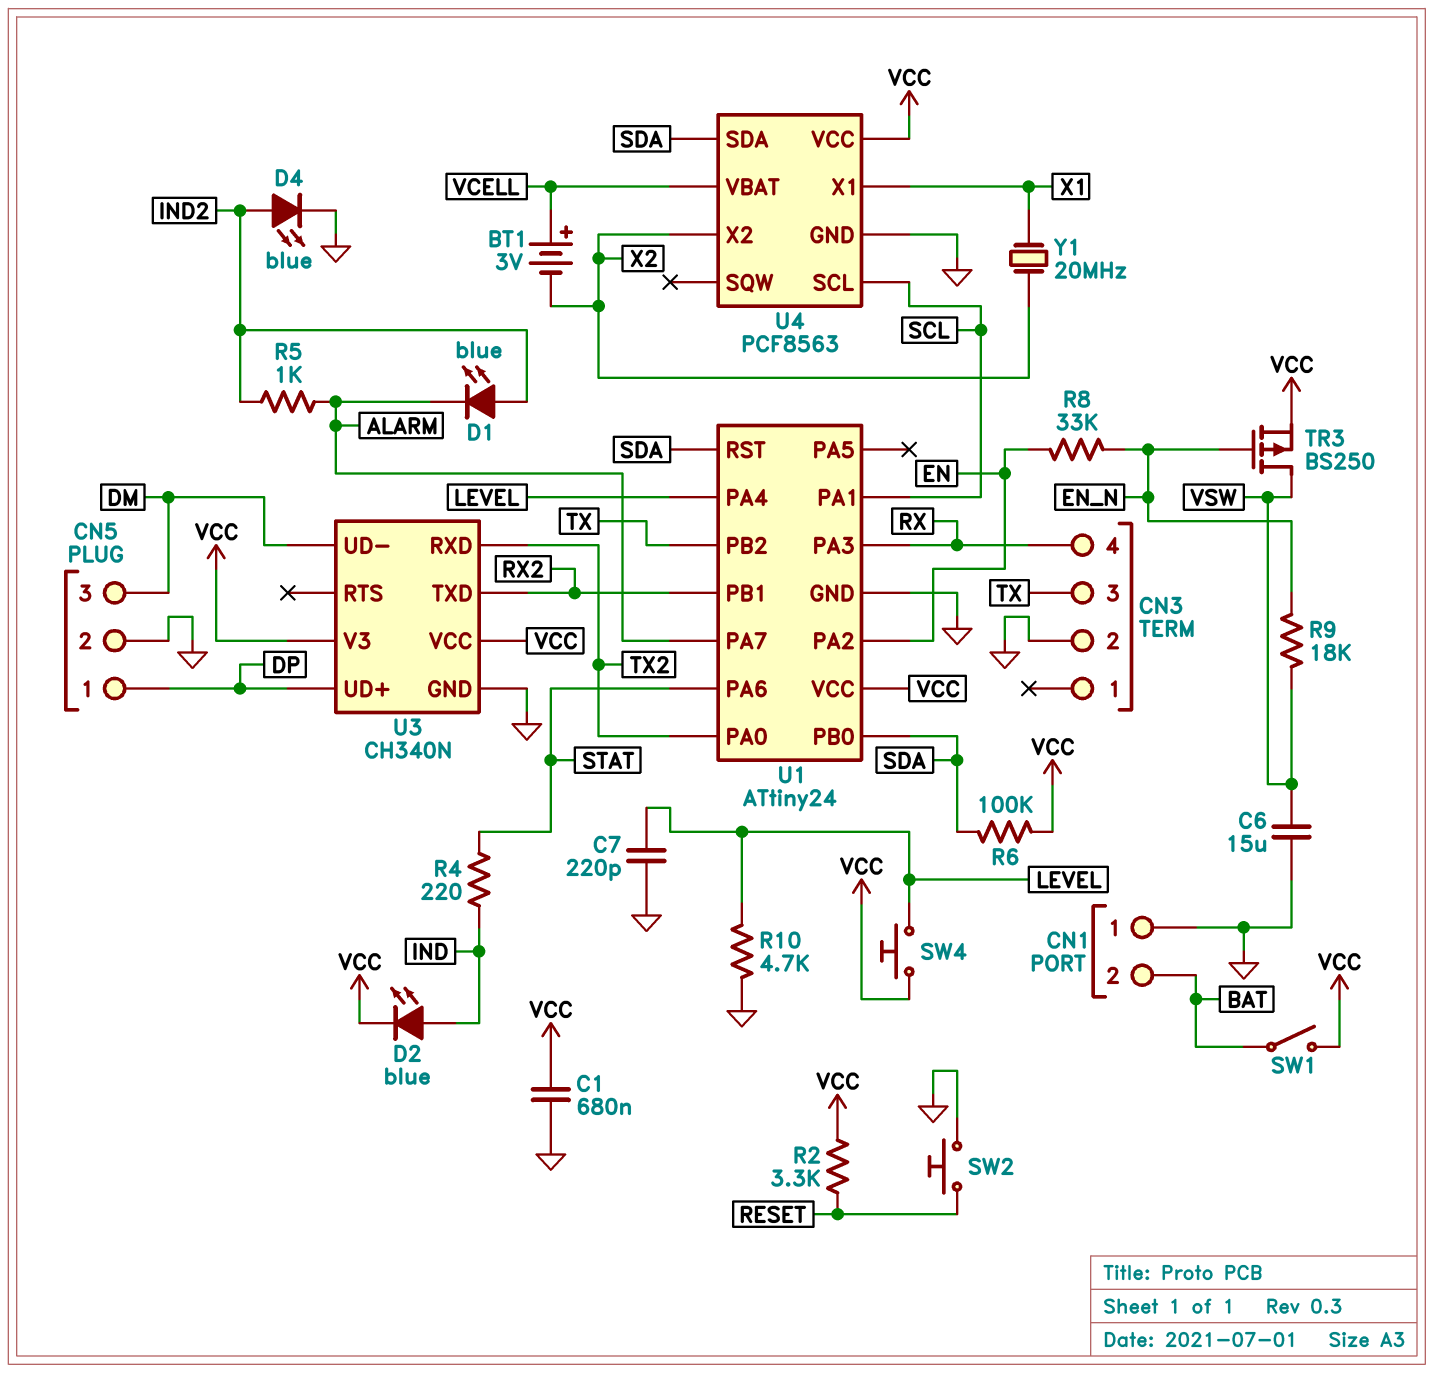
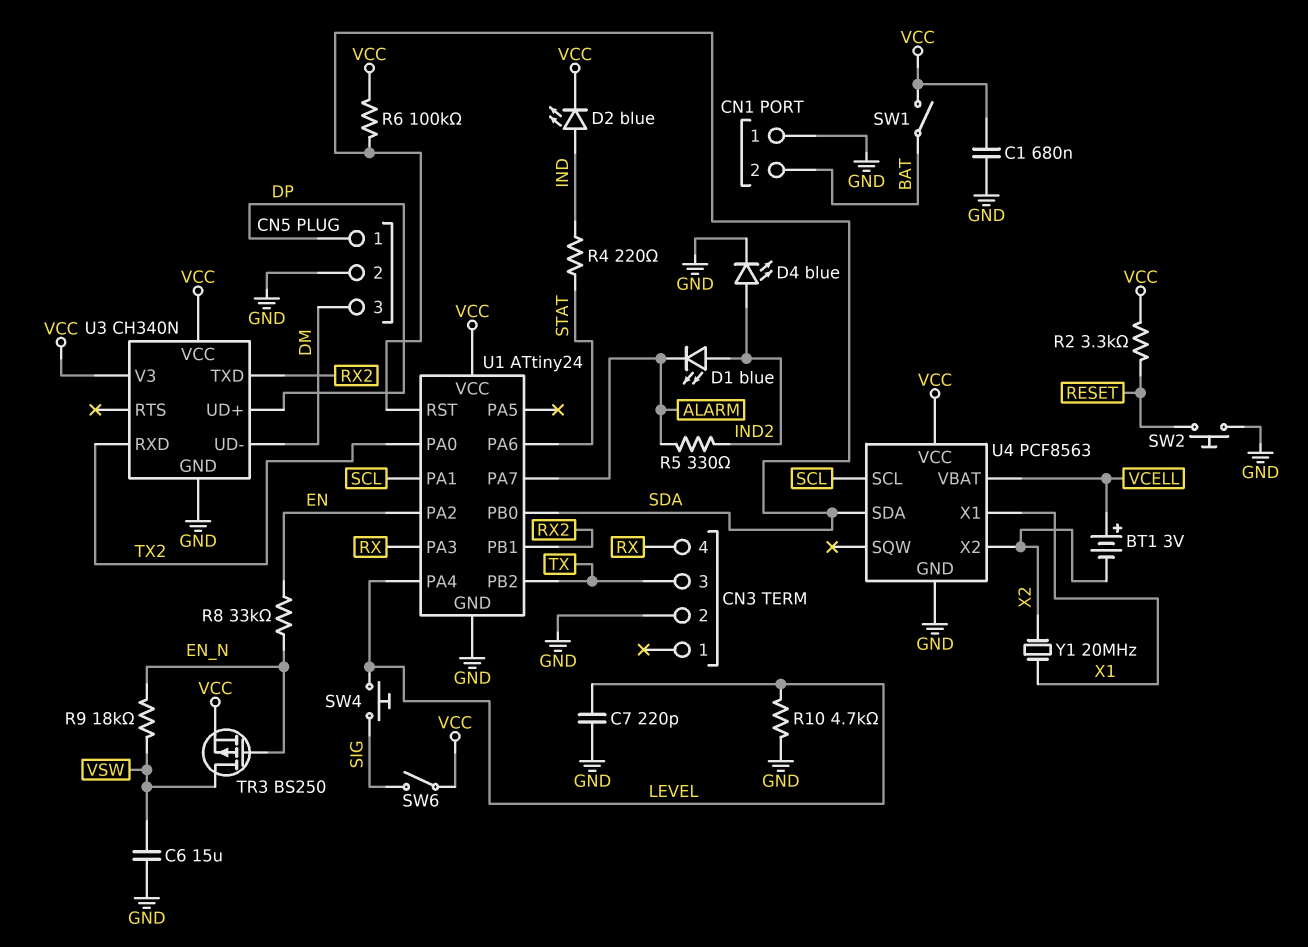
R5: 1k (ALARM, IND2) -> 330 (ALARM, IND2)
SW4: button (LEVEL, VCC) -> button (LEVEL, SIG)
SW6: none -> switch (SIG, VCC)

